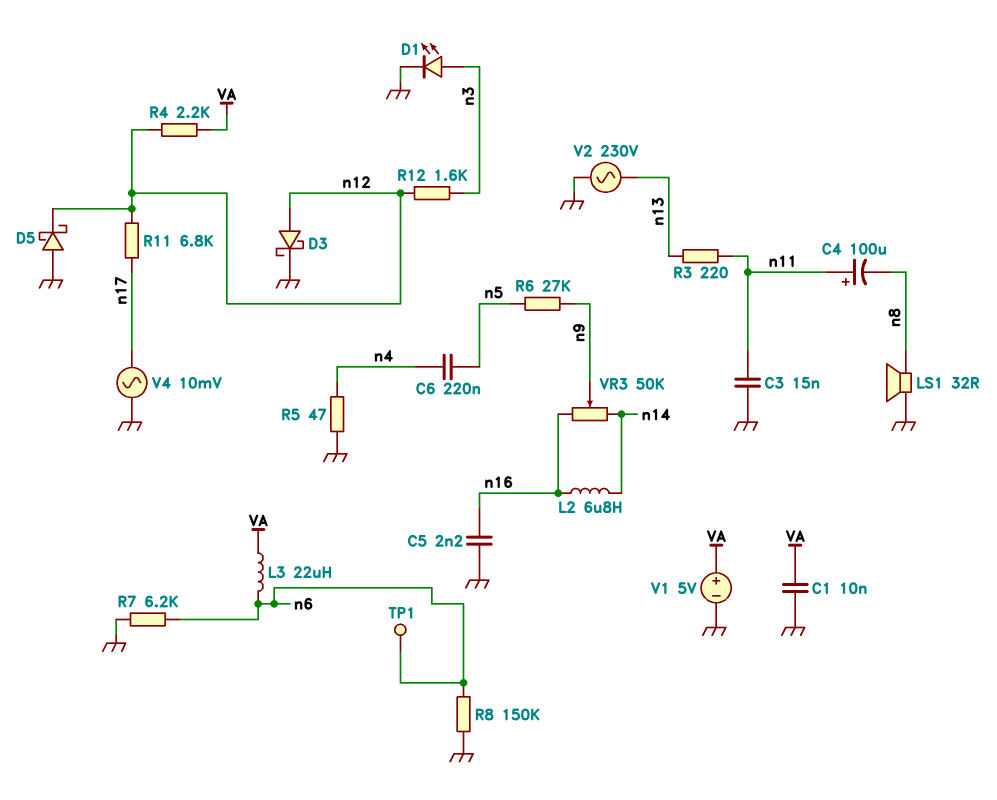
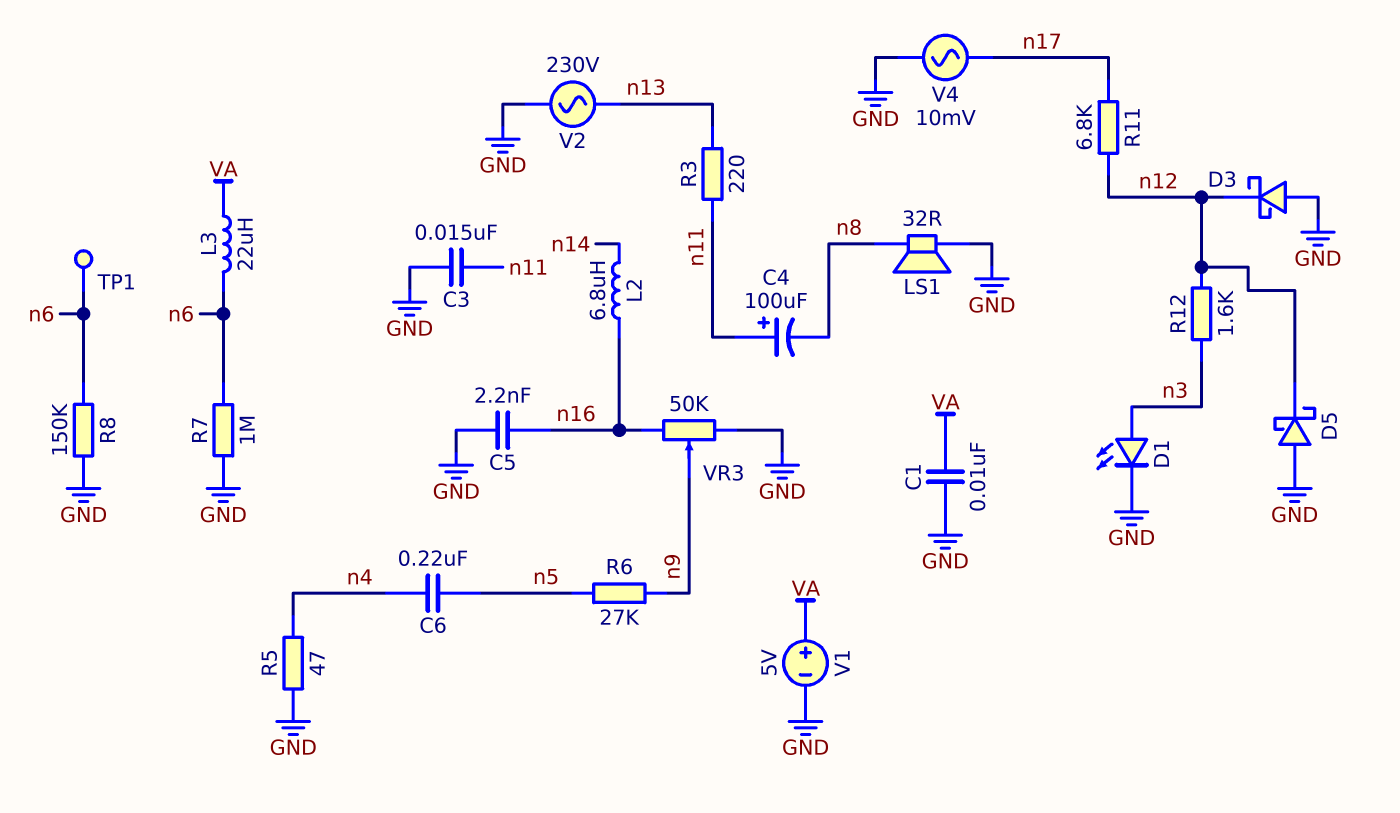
D3: schottky (A n12, K GND) -> schottky (A GND, K n12)
R4: 2.2k (VA, n12) -> none
R7: 6.2k (GND, n6) -> 1M (GND, n6)
VR3: 50k (n14, n16, wiper n9) -> 50k (GND, n16, wiper n9)

